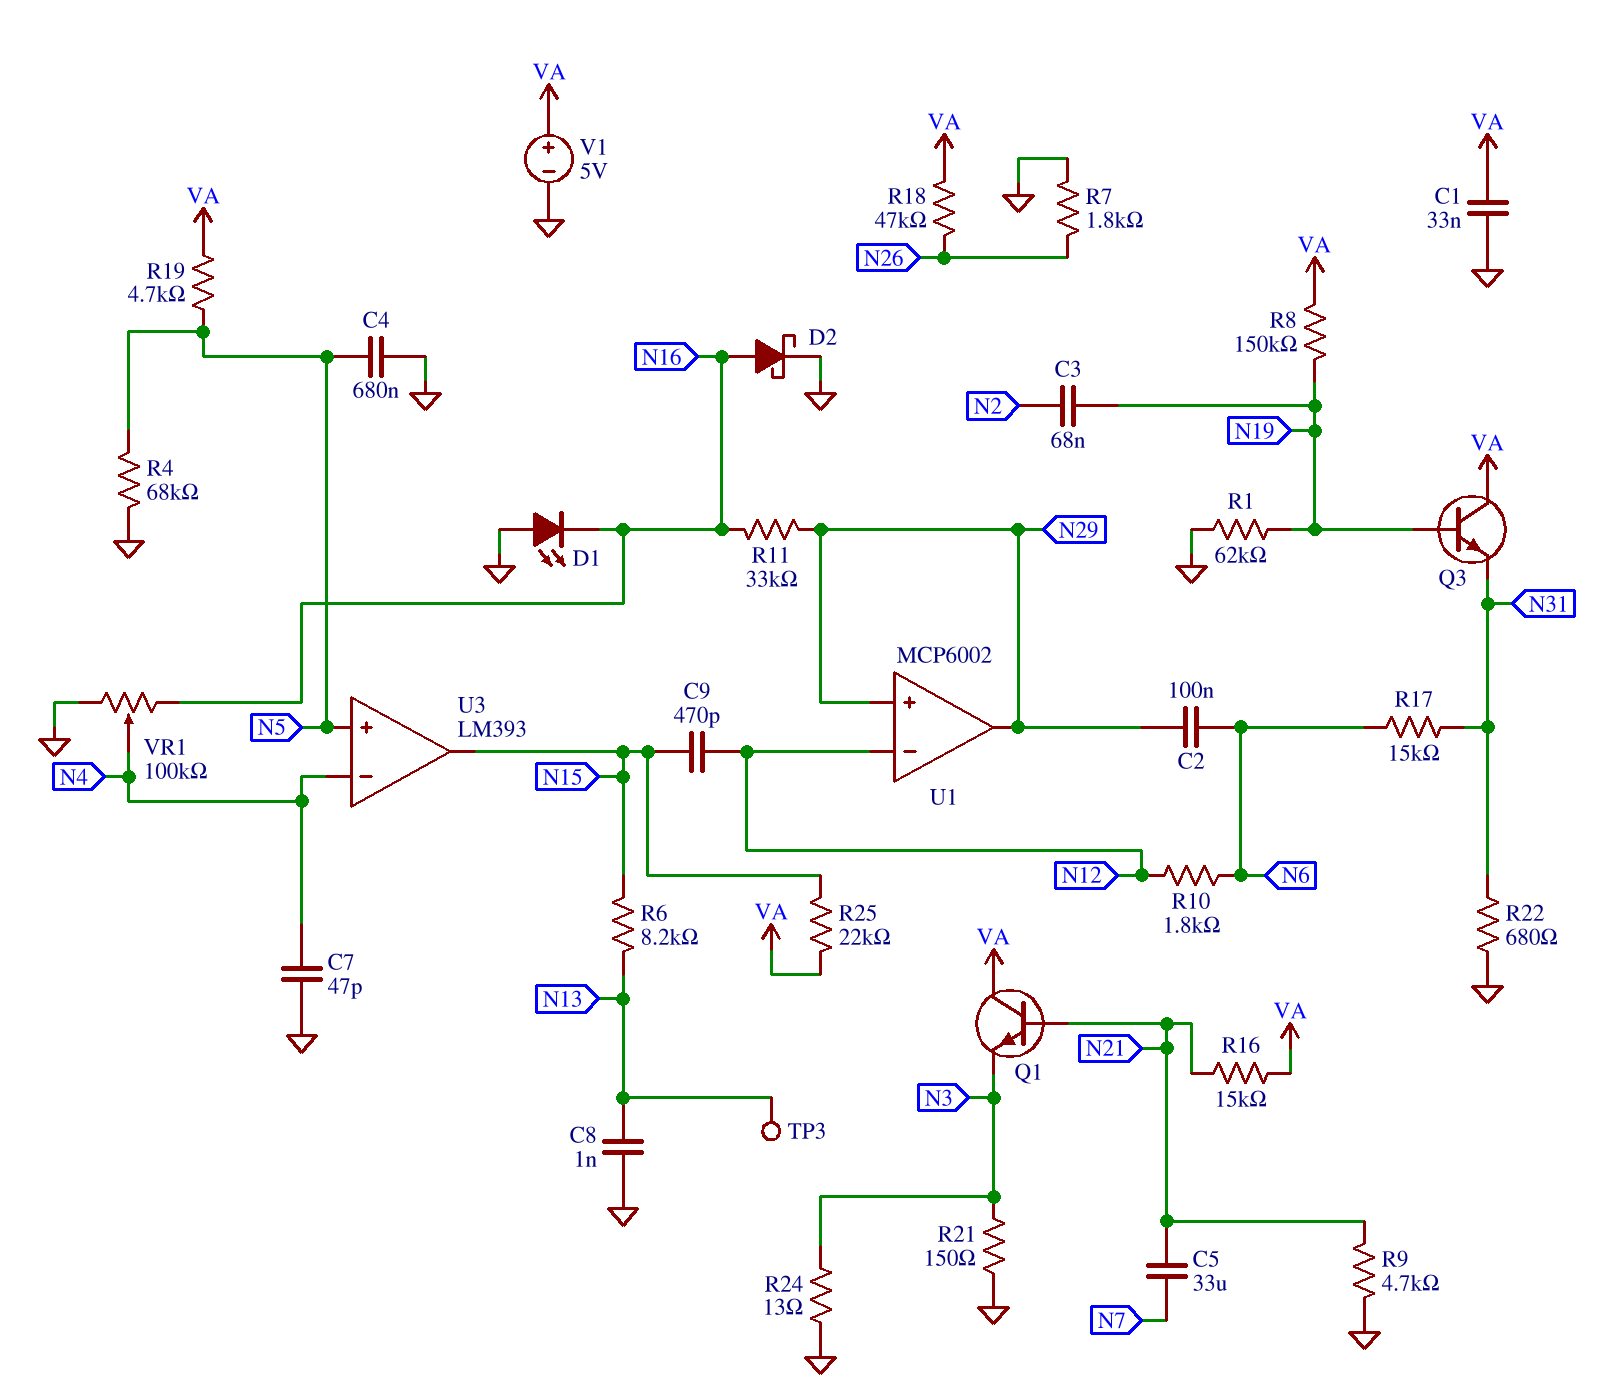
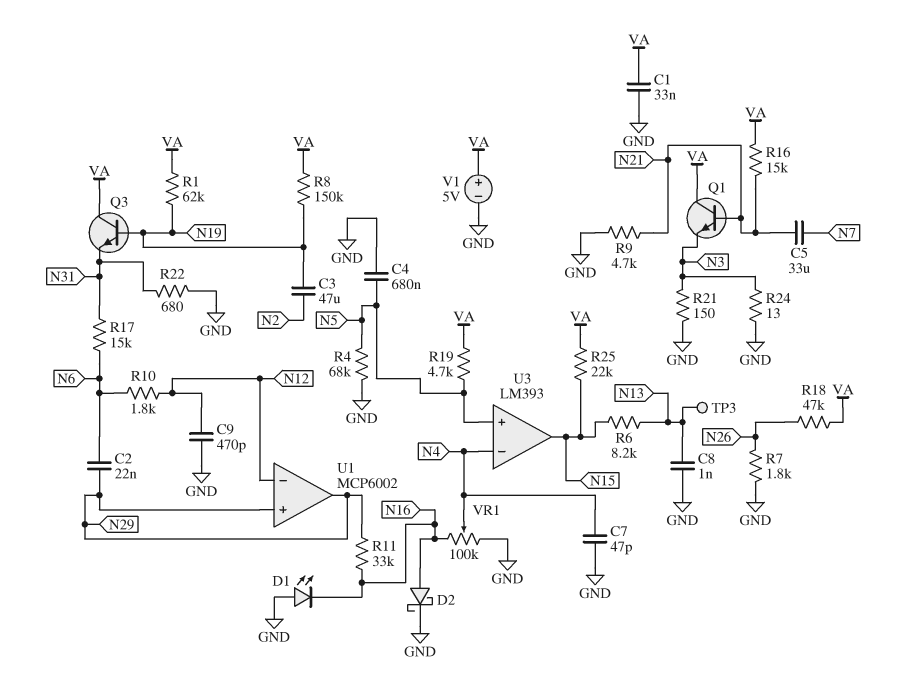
C2: 100nF (N6, N29) -> 22nF (N6, N29)
C3: 68nF (N2, N19) -> 47uF (N2, N19)
C9: 470pF (N12, N15) -> 470pF (GND, N12)
R1: 62k (GND, N19) -> 62k (N19, VA)

